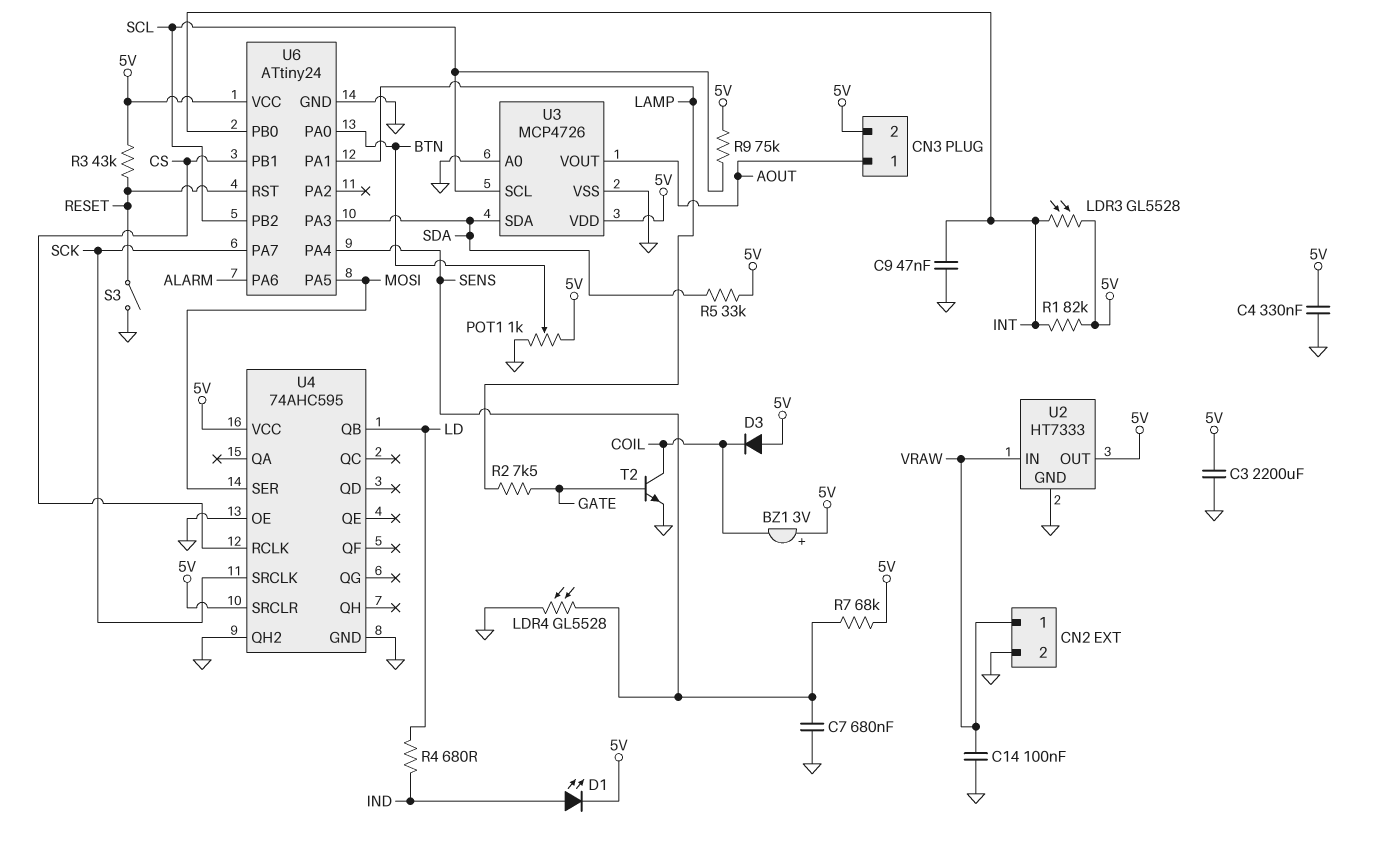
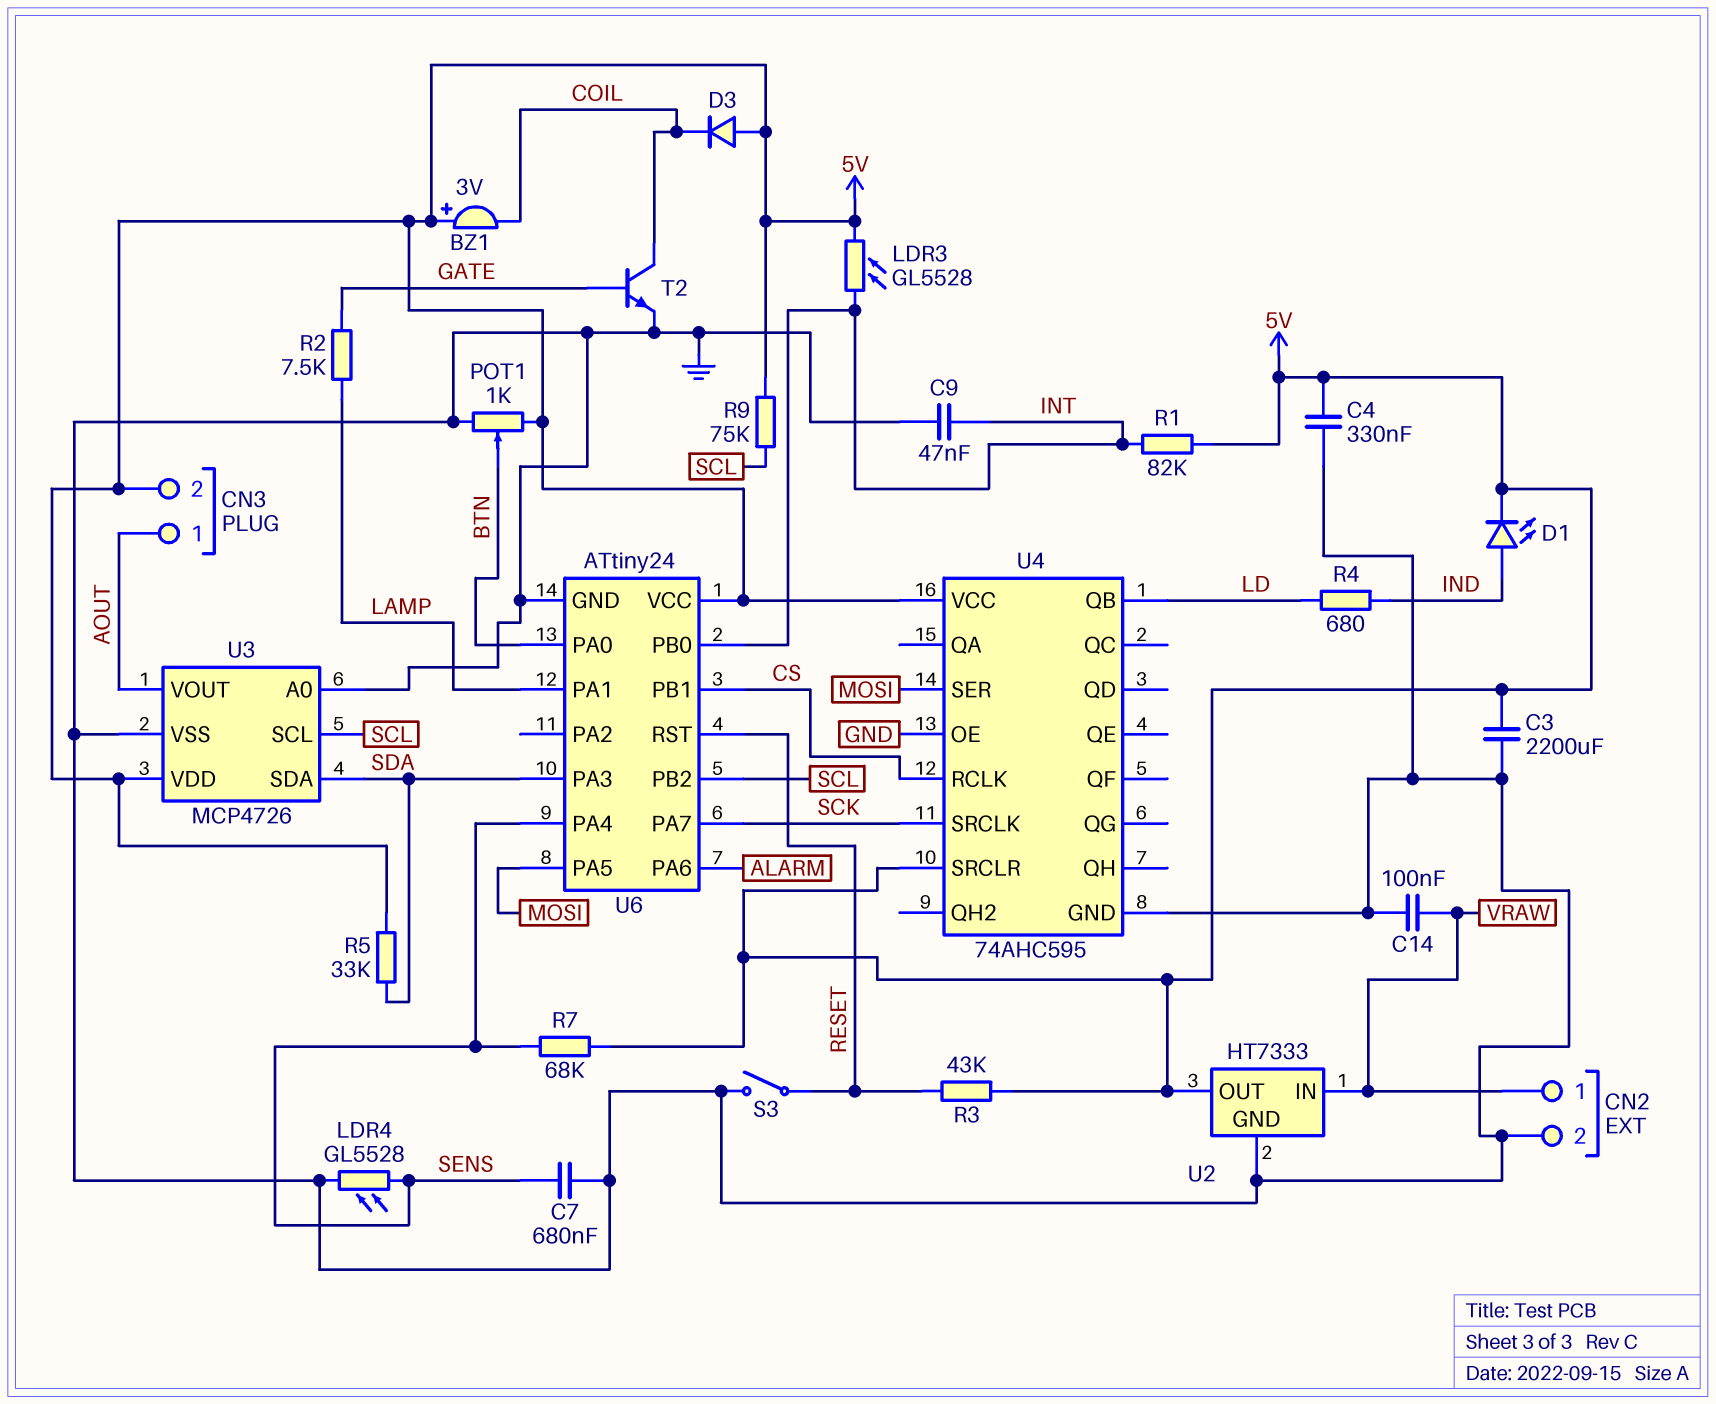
U4 pin QH2: GND -> none

